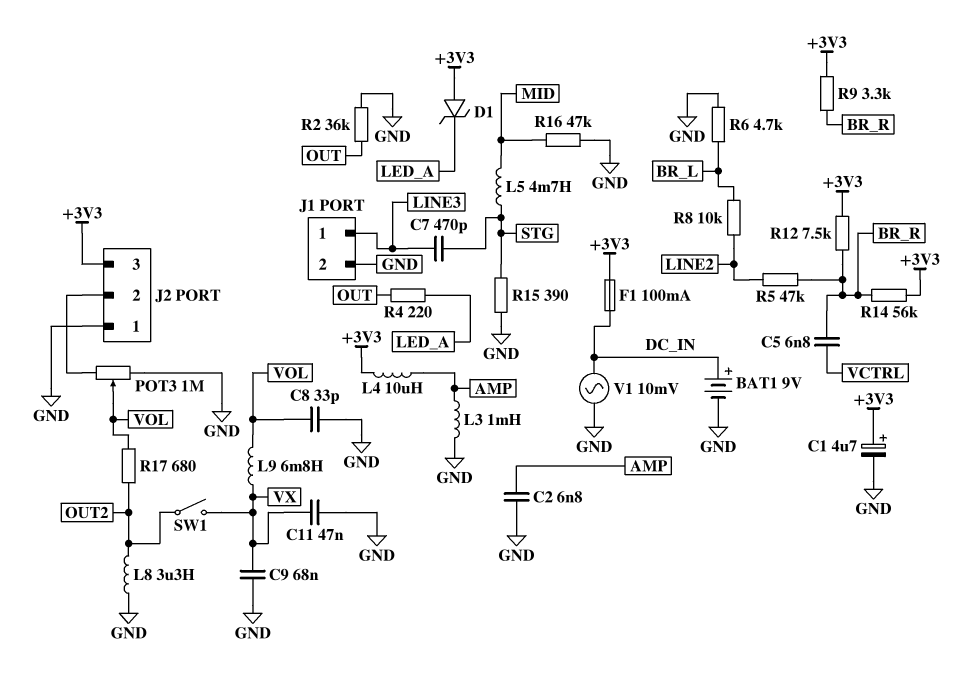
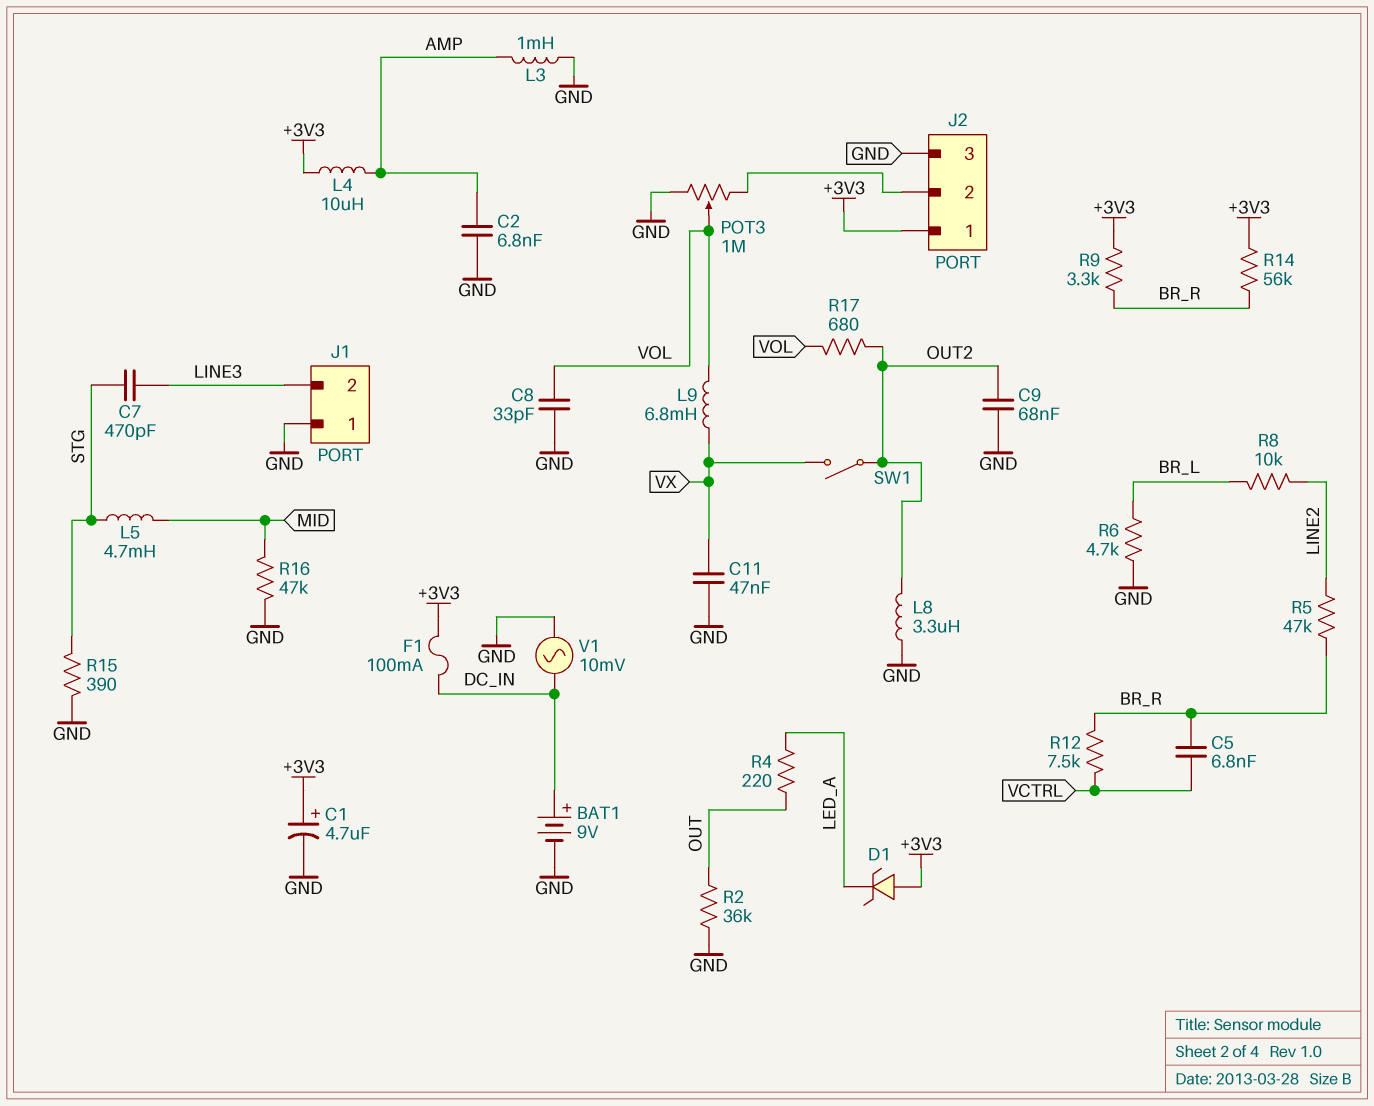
C9: 68nF (GND, VX) -> 68nF (GND, OUT2)
J1 pin 1: LINE3 -> GND
J1 pin 2: GND -> LINE3
J2 pin 1: GND -> +3V3
J2 pin 3: +3V3 -> GND
R12: 7.5k (+3V3, BR_R) -> 7.5k (BR_R, VCTRL)

